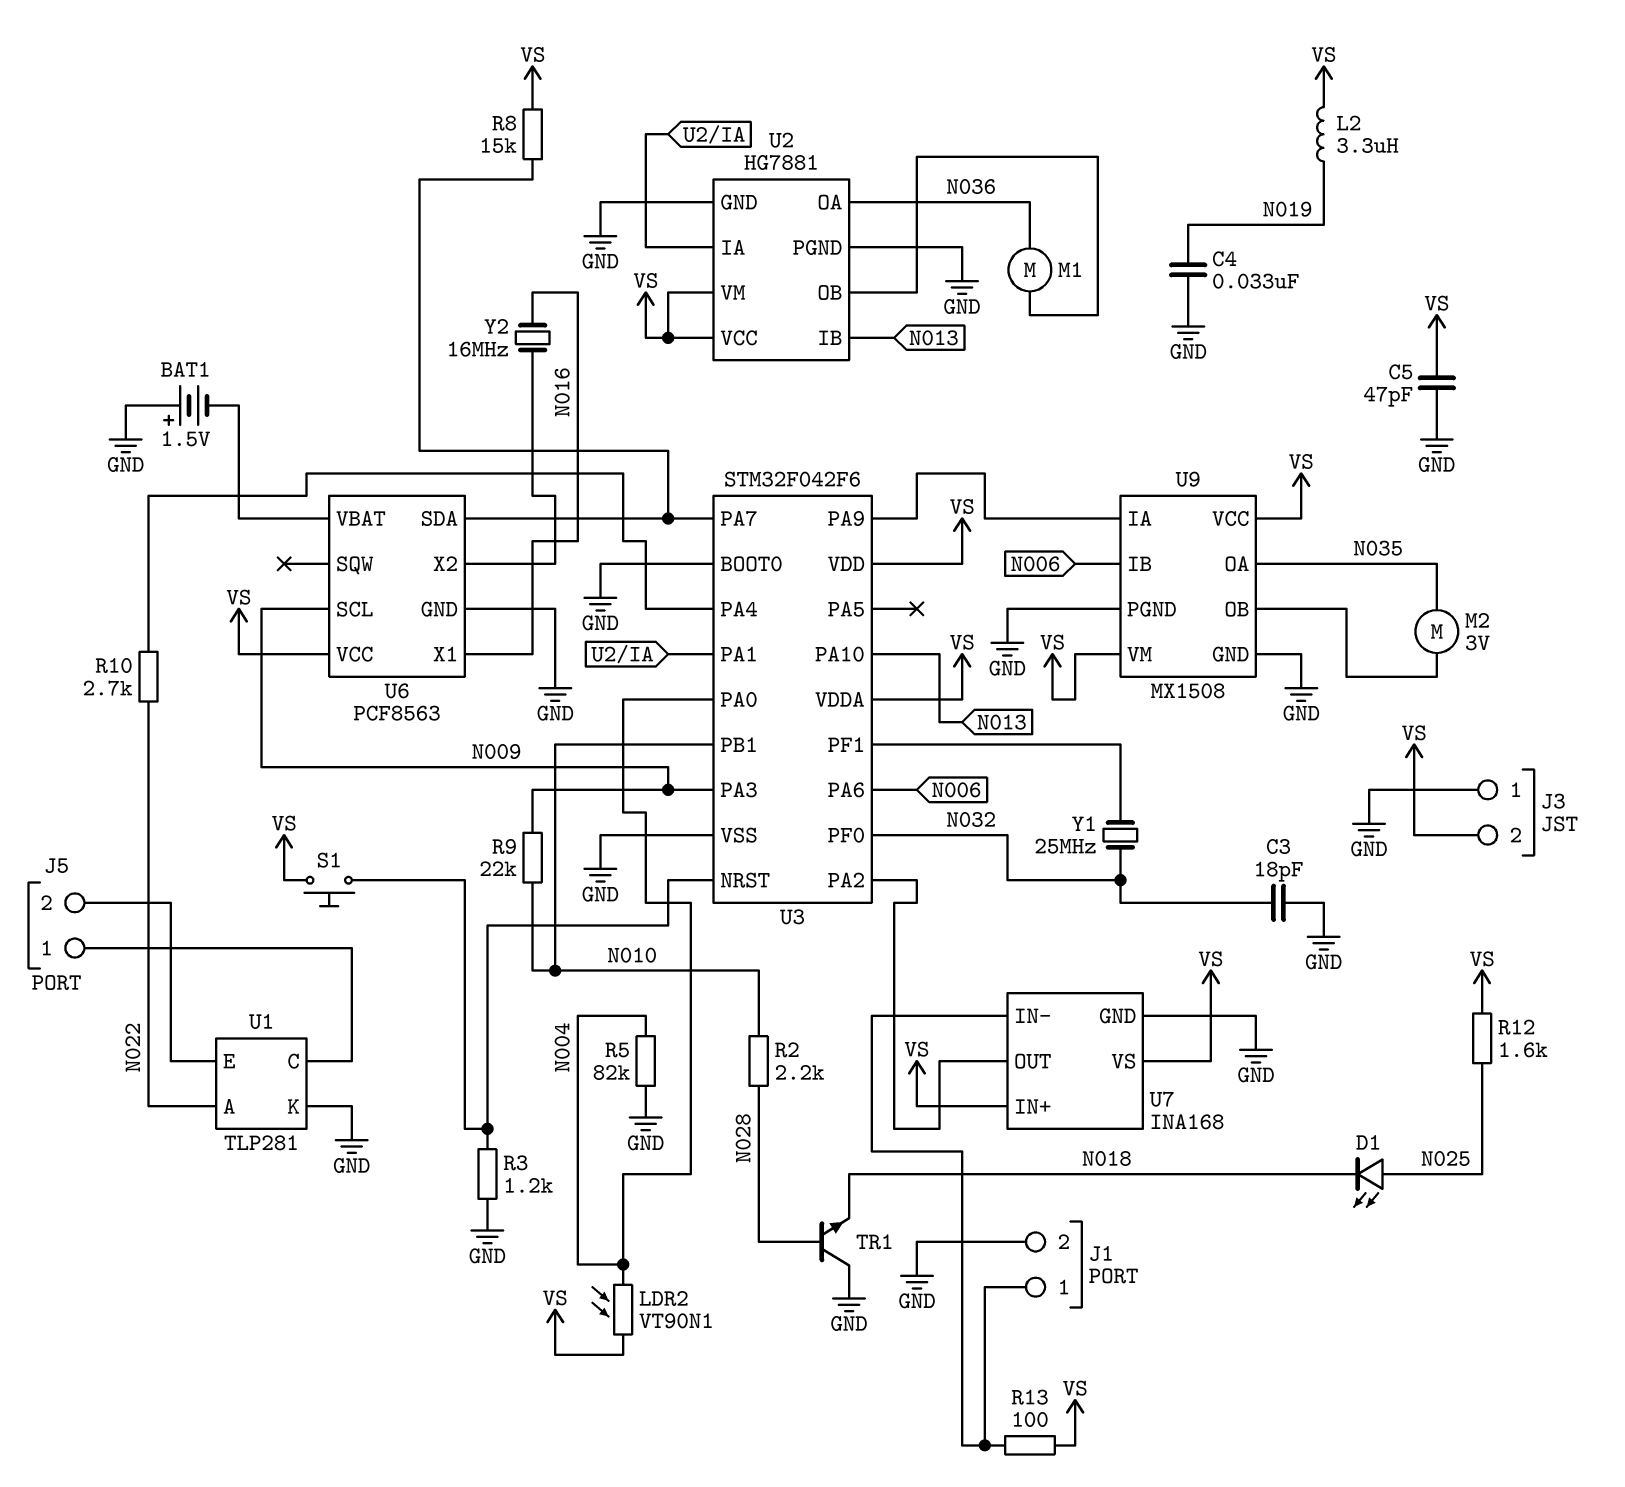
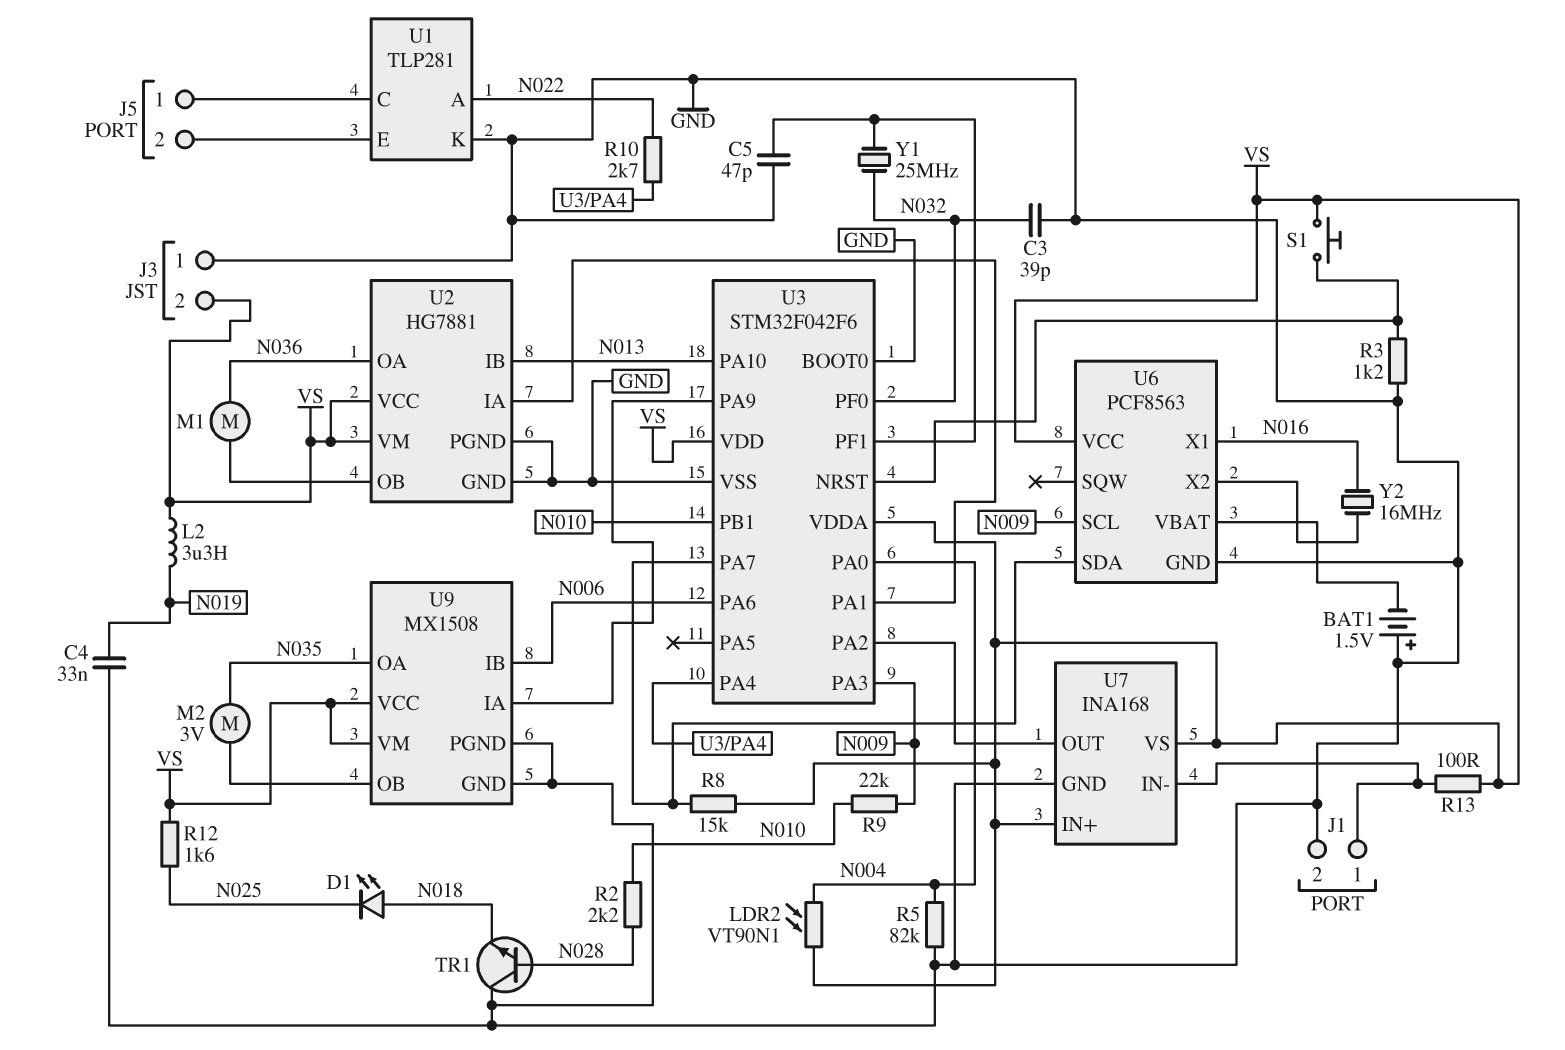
C3: 18pF (GND, N032) -> 39pF (GND, N032)
C5: 47pF (GND, VS) -> 47pF (GND, U3/PF1)
D1: LED (A N025, K N018) -> LED (A N018, K N025)

